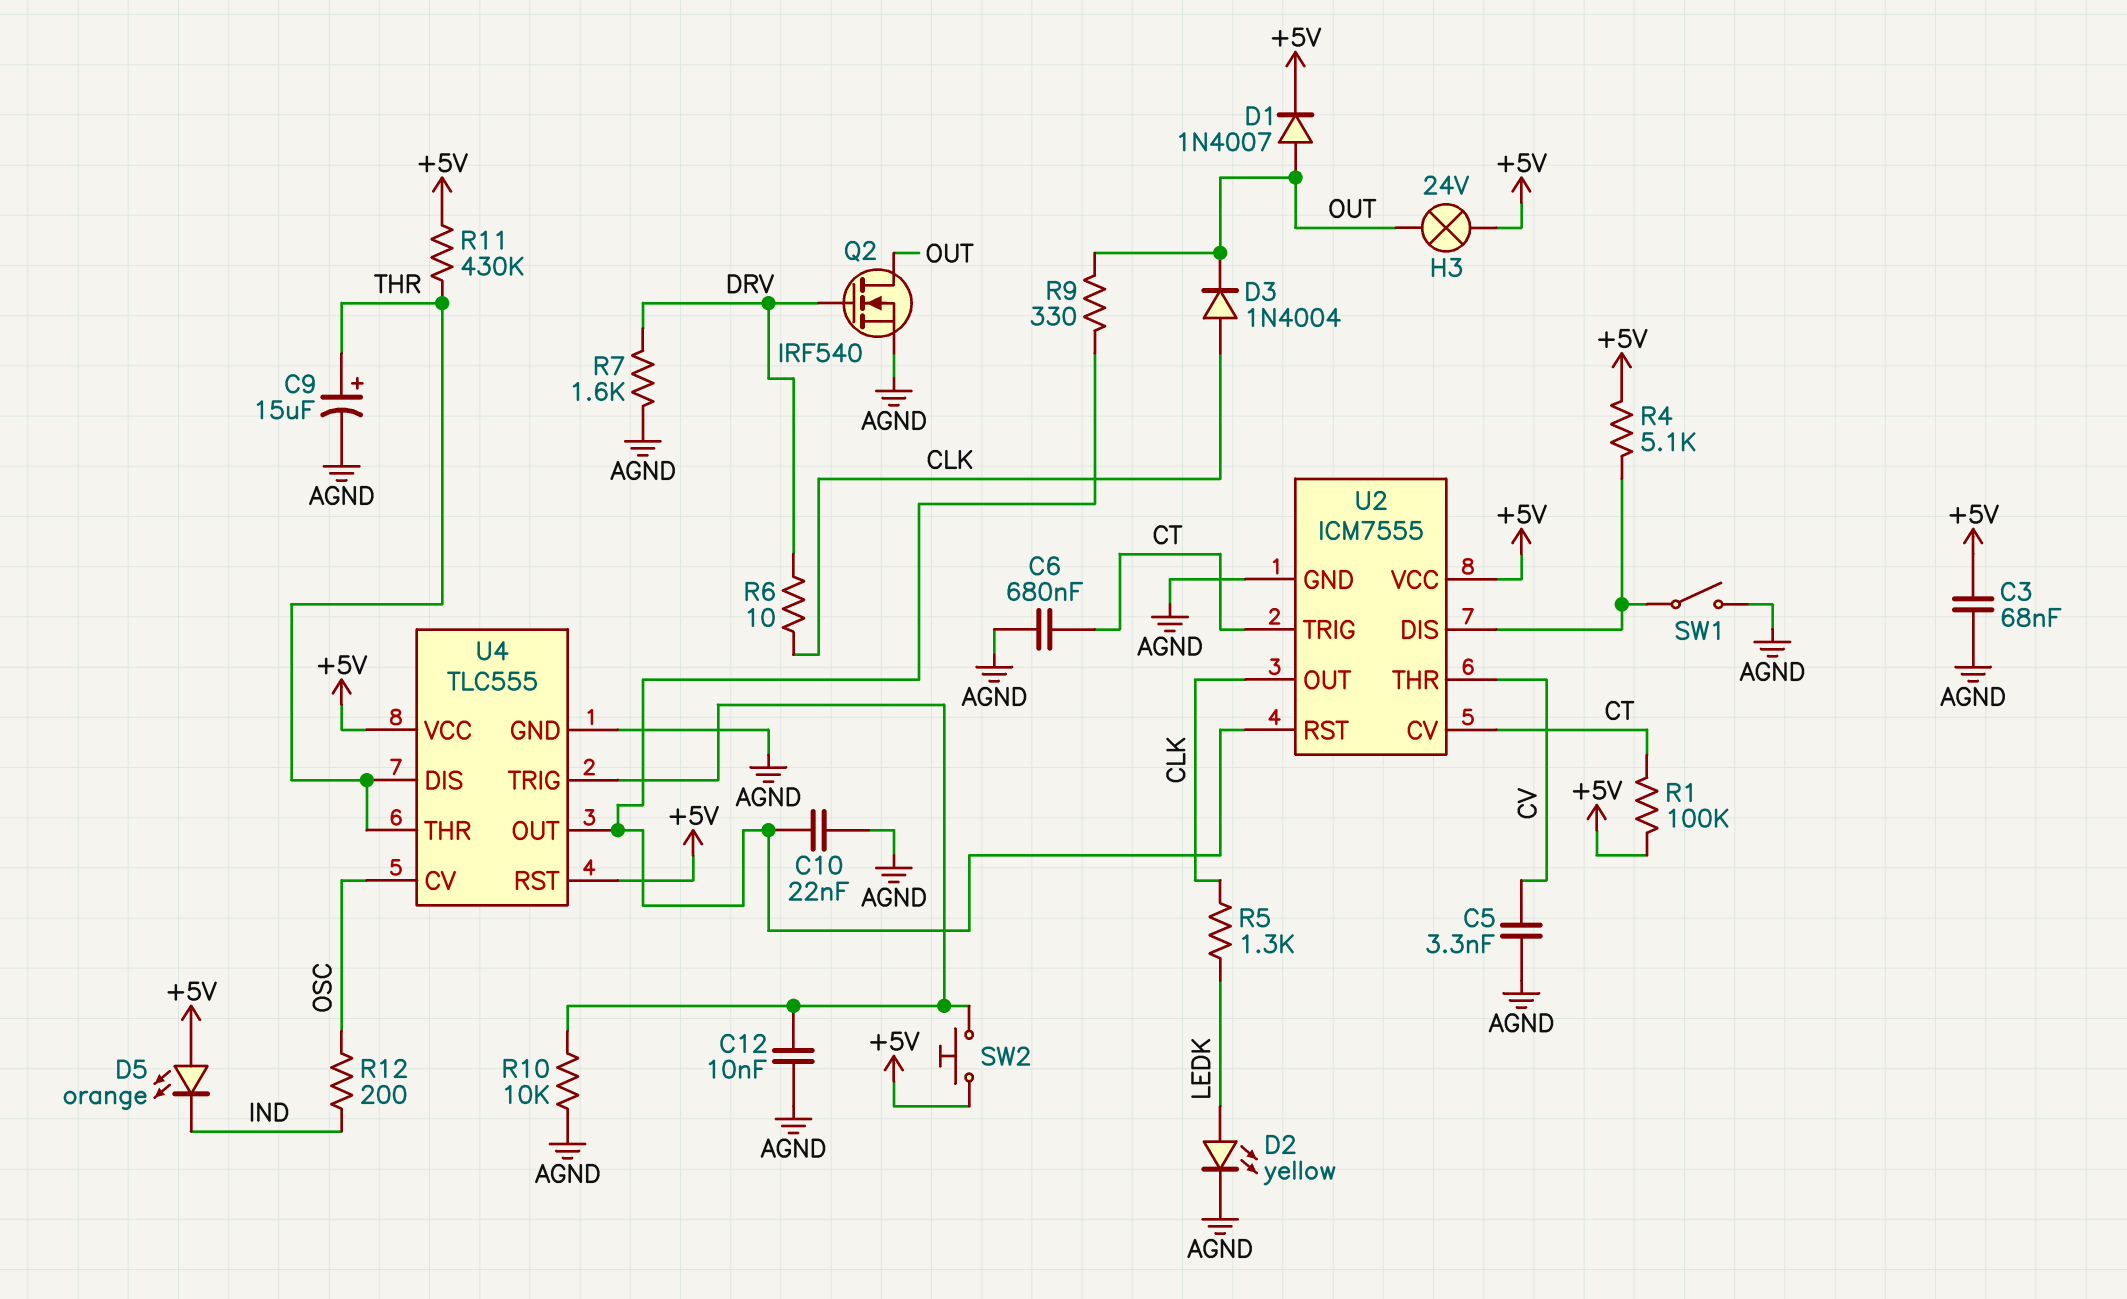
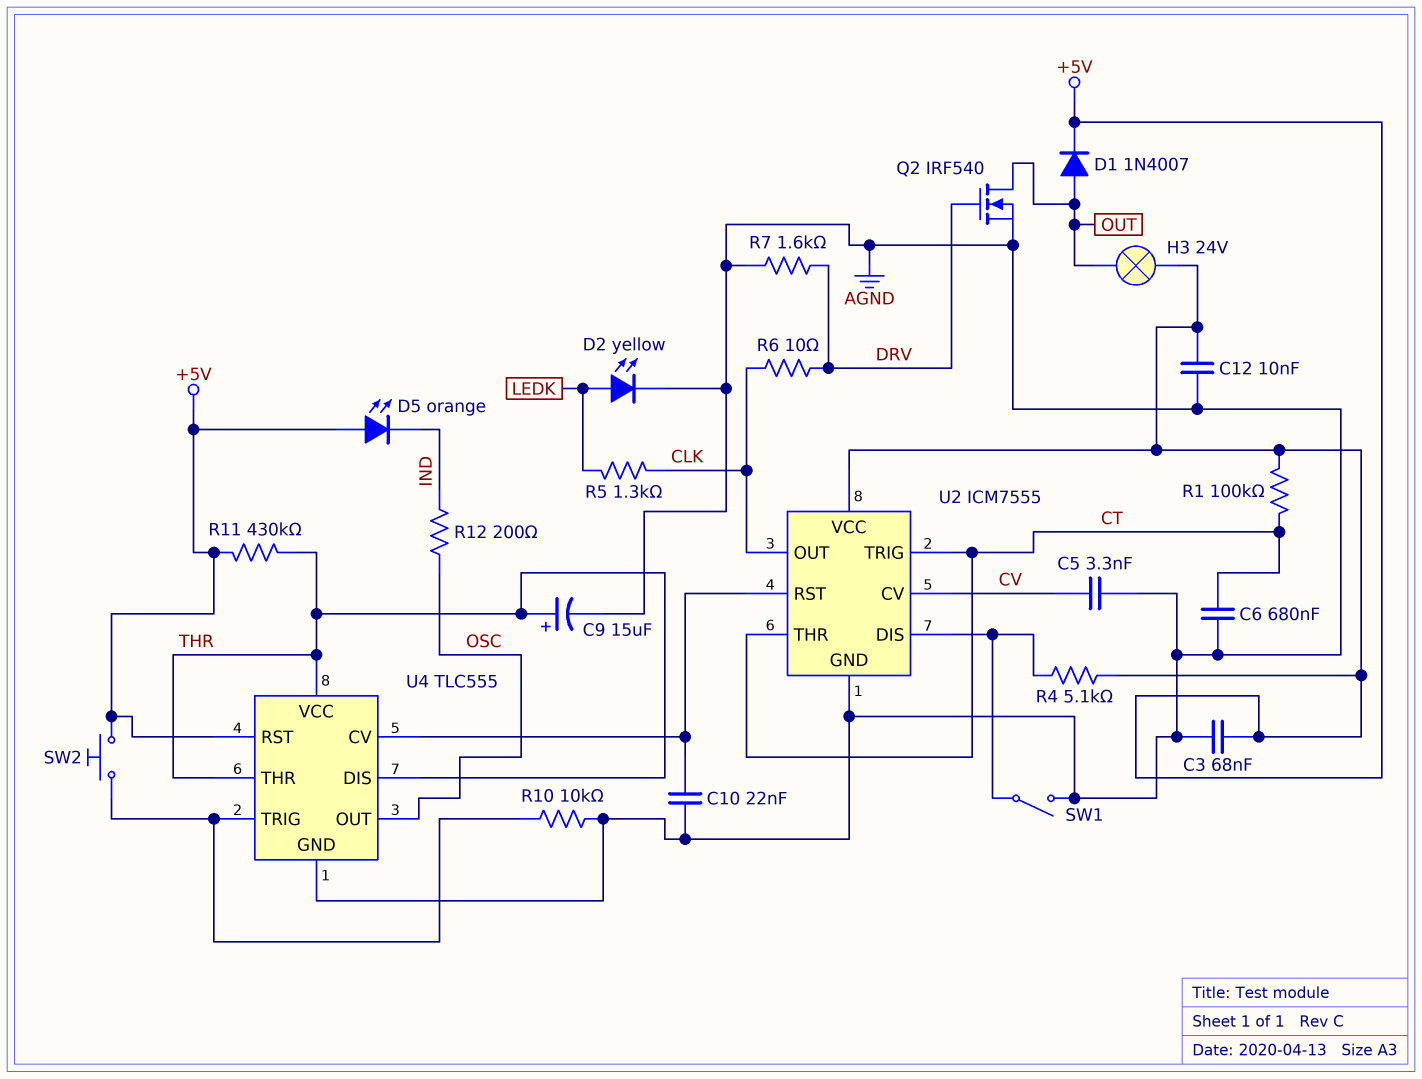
C12: 10nF (AGND, U4/TRIG) -> 10nF (+5V, AGND)
D3: diode 1N4004 (A CLK, K OUT) -> none
R9: 330 (OUT, U2/RST) -> none
U2 pin CV: CT -> CV
U2 pin THR: CV -> CT
U4 pin CV: OSC -> U2/RST
U4 pin OUT: U2/RST -> OSC
U4 pin VCC: +5V -> THR

